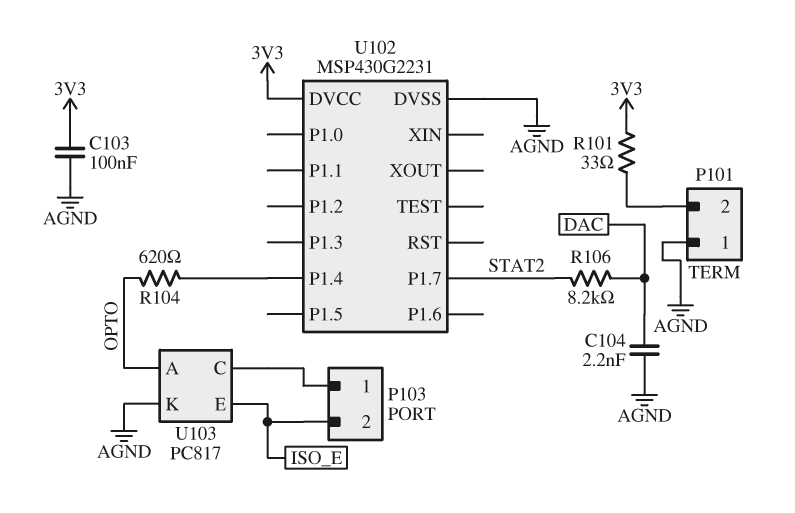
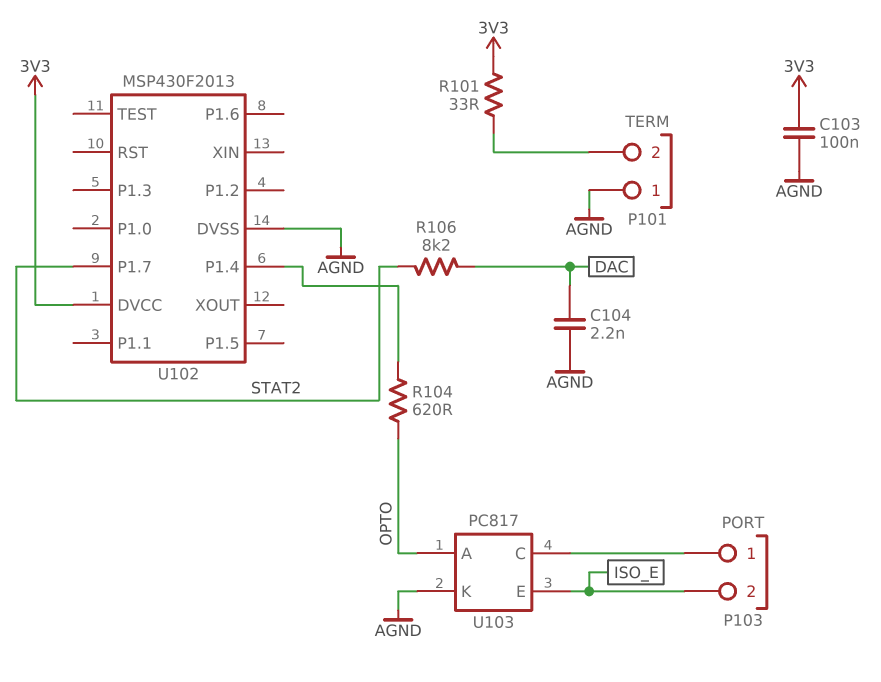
U102: MSP430G2231 -> MSP430F2013

